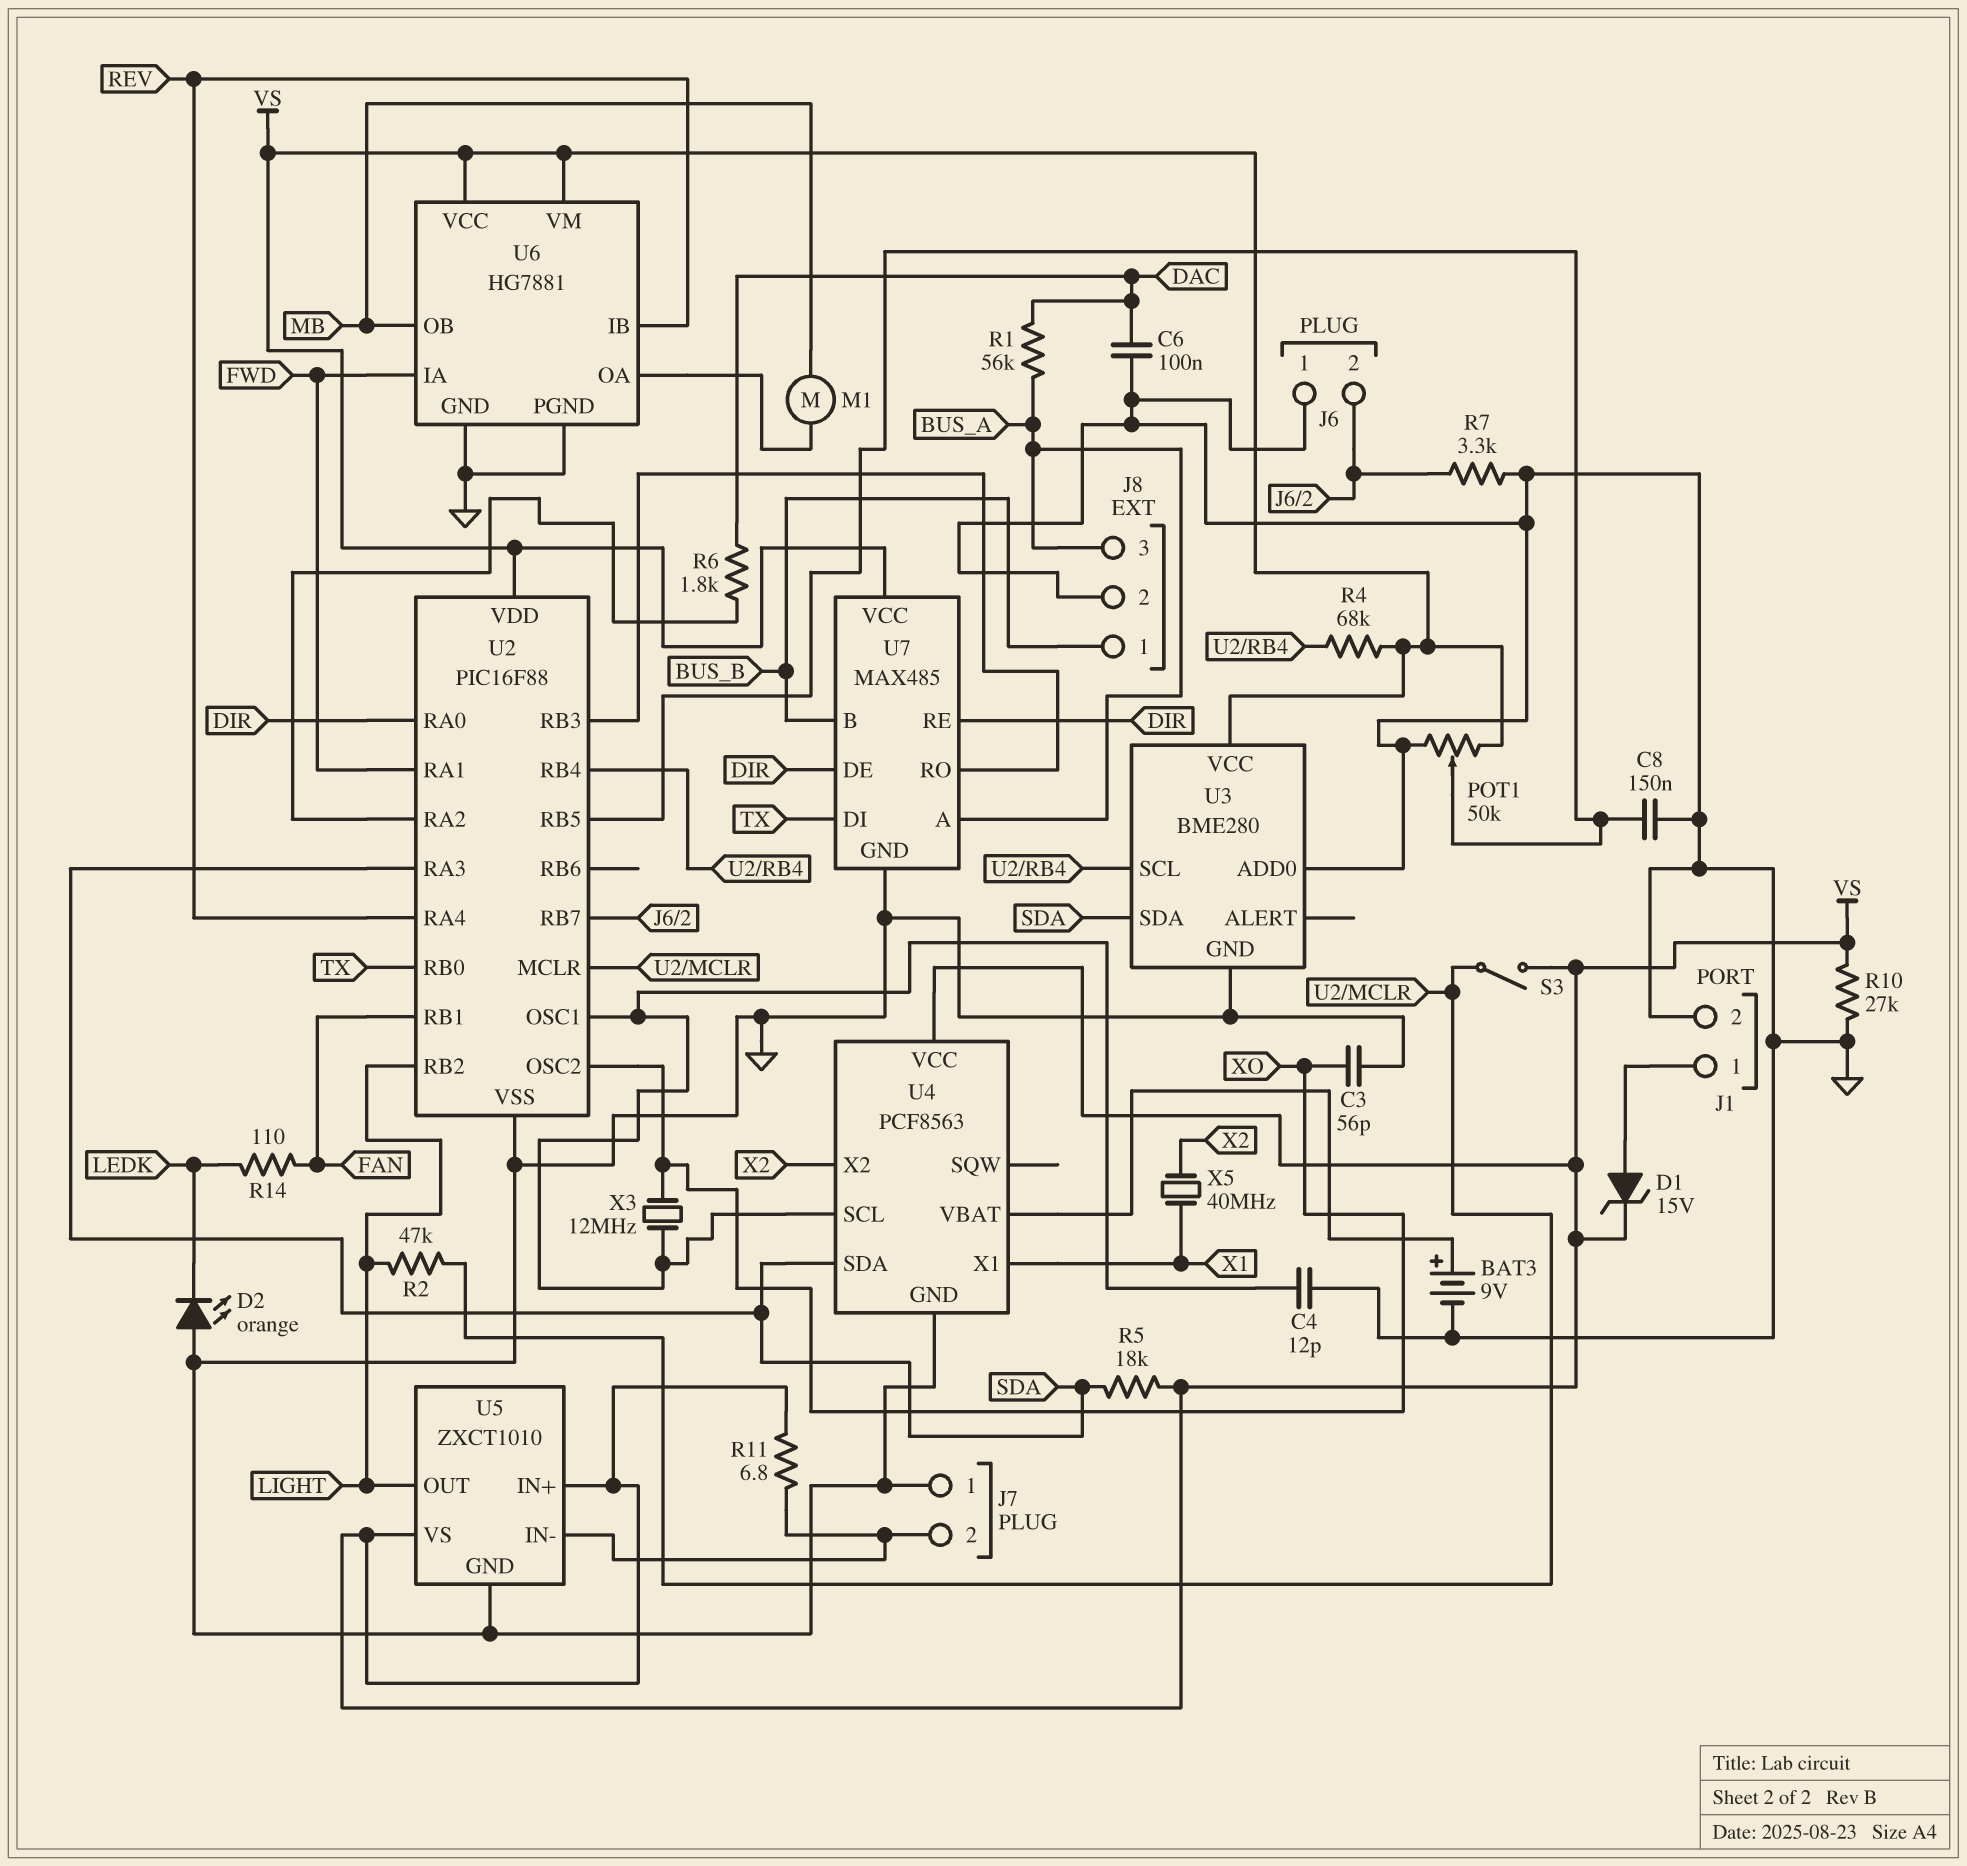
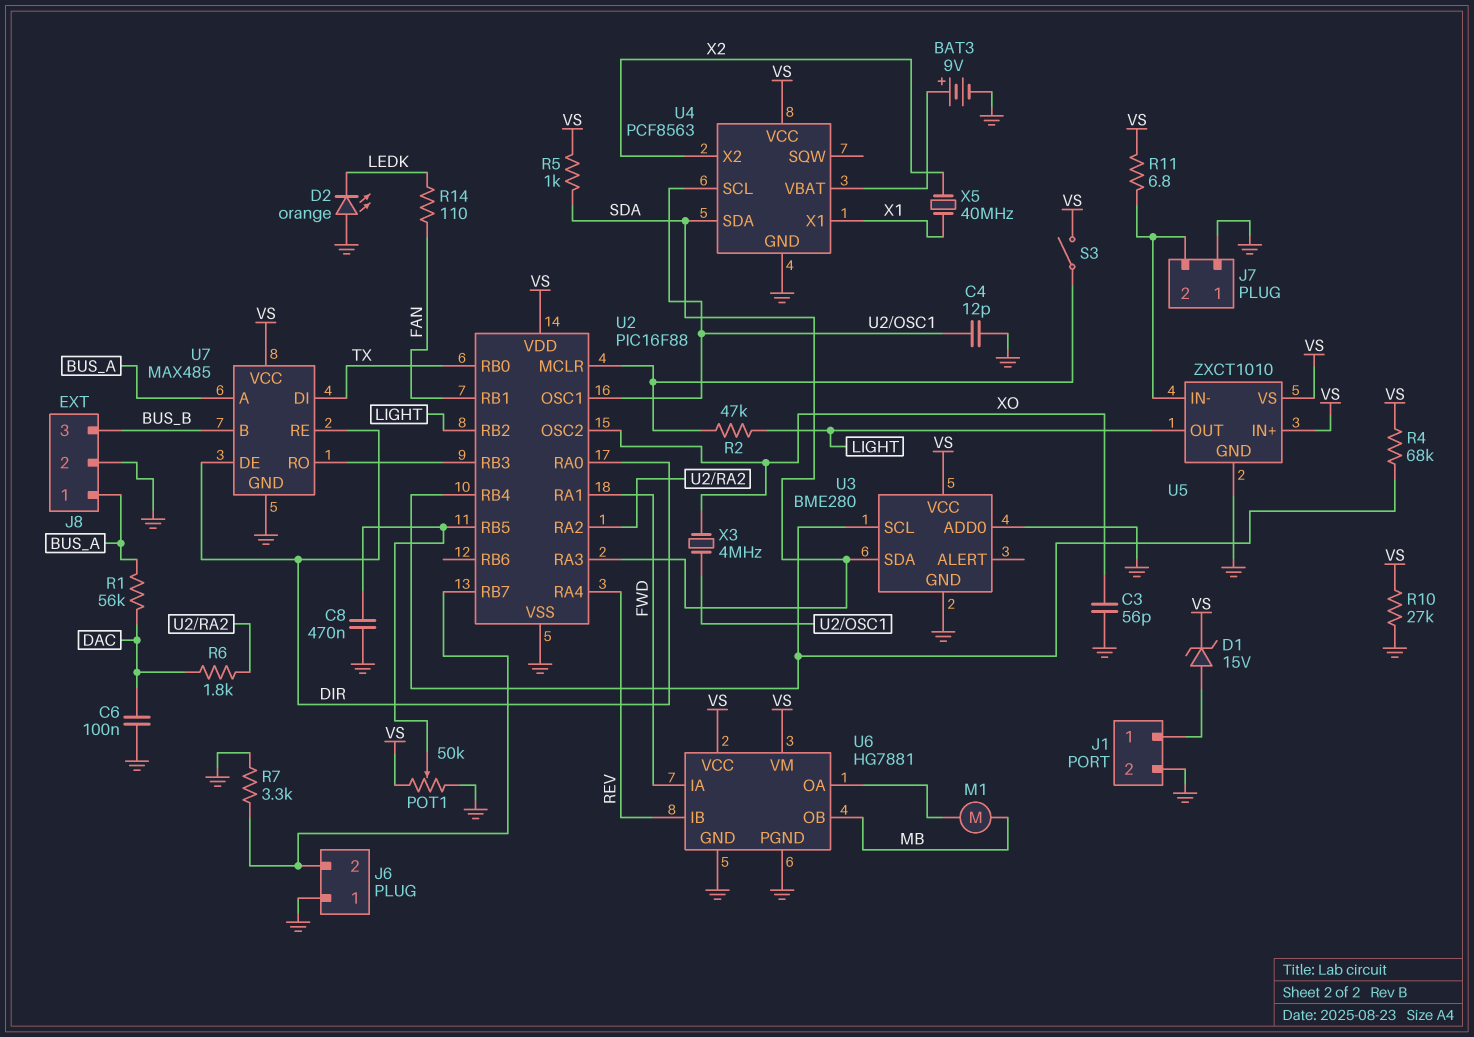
C8: 150nF (GND, U2/RB5) -> 470nF (GND, U2/RB5)
J8 pin 1: BUS_B -> BUS_A
J8 pin 3: BUS_A -> BUS_B
R5: 18k (SDA, VS) -> 1k (SDA, VS)
X3: 12MHz (U2/OSC1, XO) -> 4MHz (U2/OSC1, XO)

